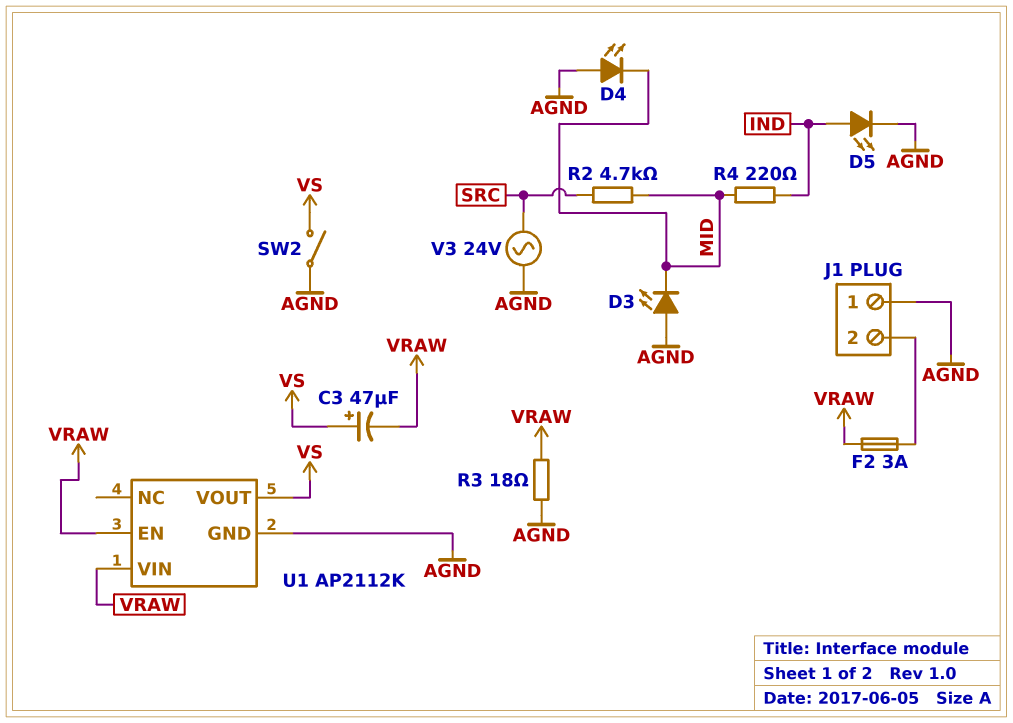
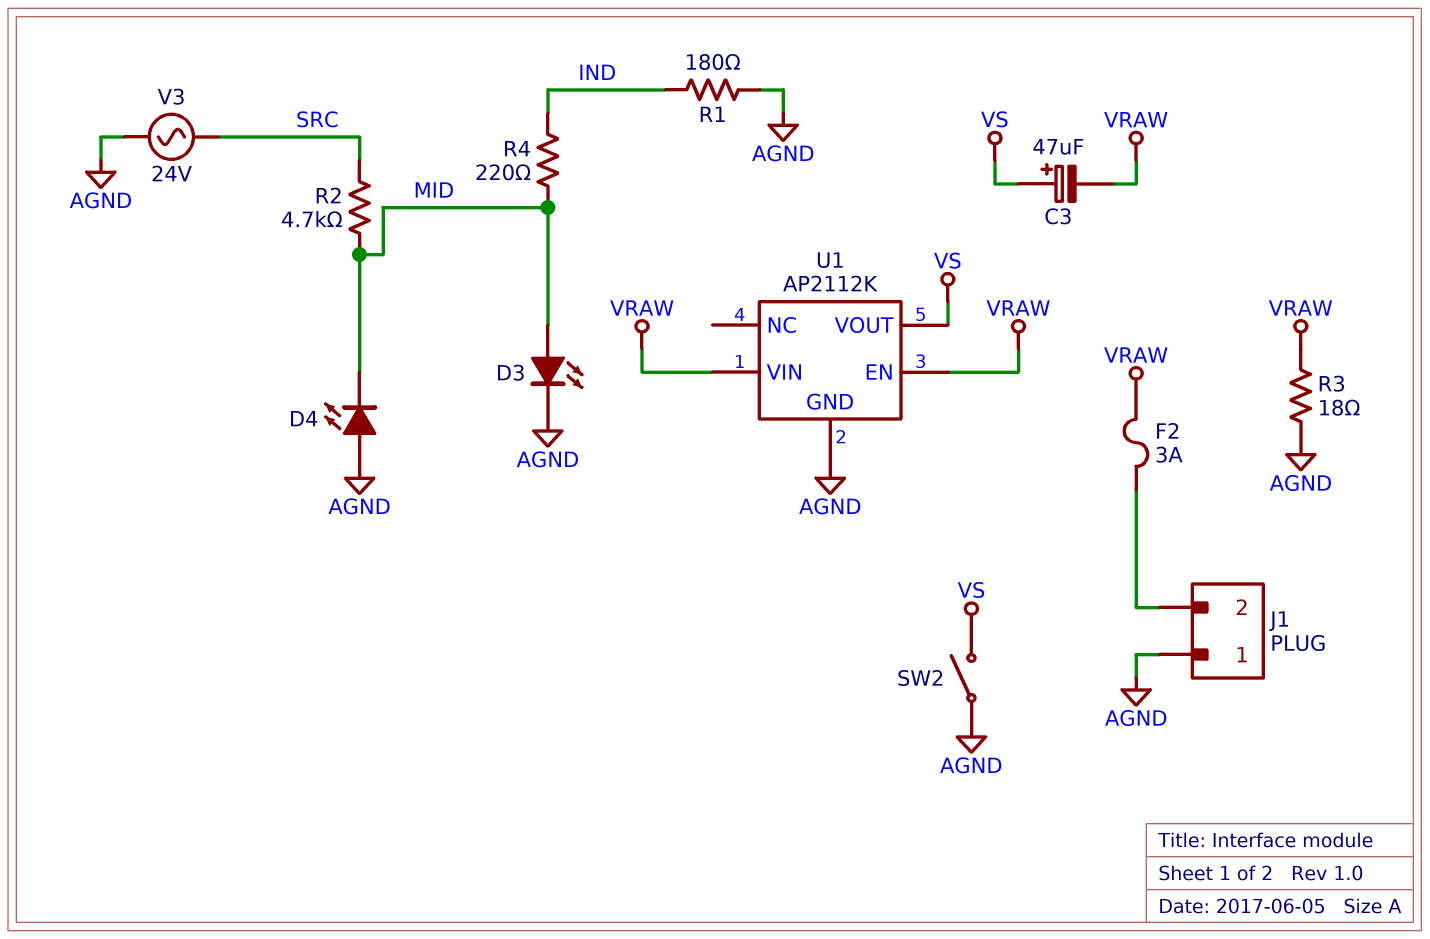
D3: LED (A AGND, K MID) -> LED (A MID, K AGND)
D5: LED (A IND, K AGND) -> none
R1: none -> 180 (AGND, IND)

